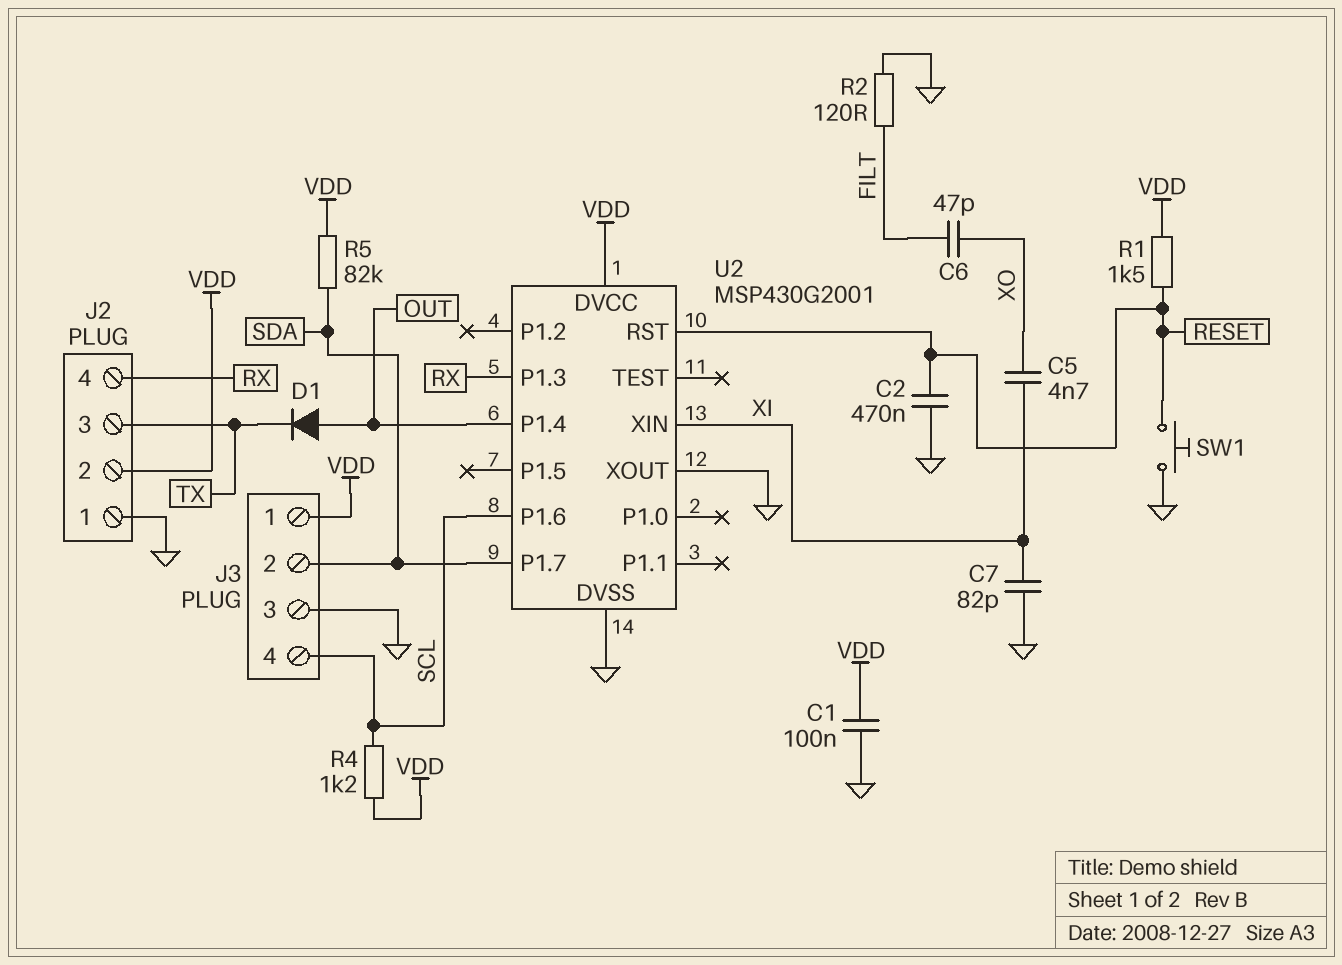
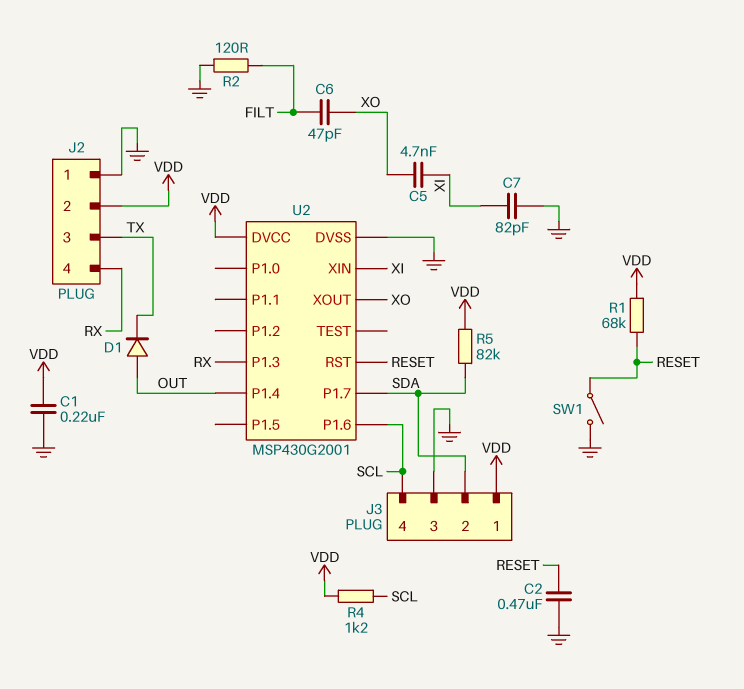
C1: 100nF (GND, VDD) -> 220nF (GND, VDD)
R1: 1.5k (RESET, VDD) -> 68k (RESET, VDD)
SW1: button (GND, RESET) -> switch (GND, RESET)
U2 pin XOUT: GND -> XO

